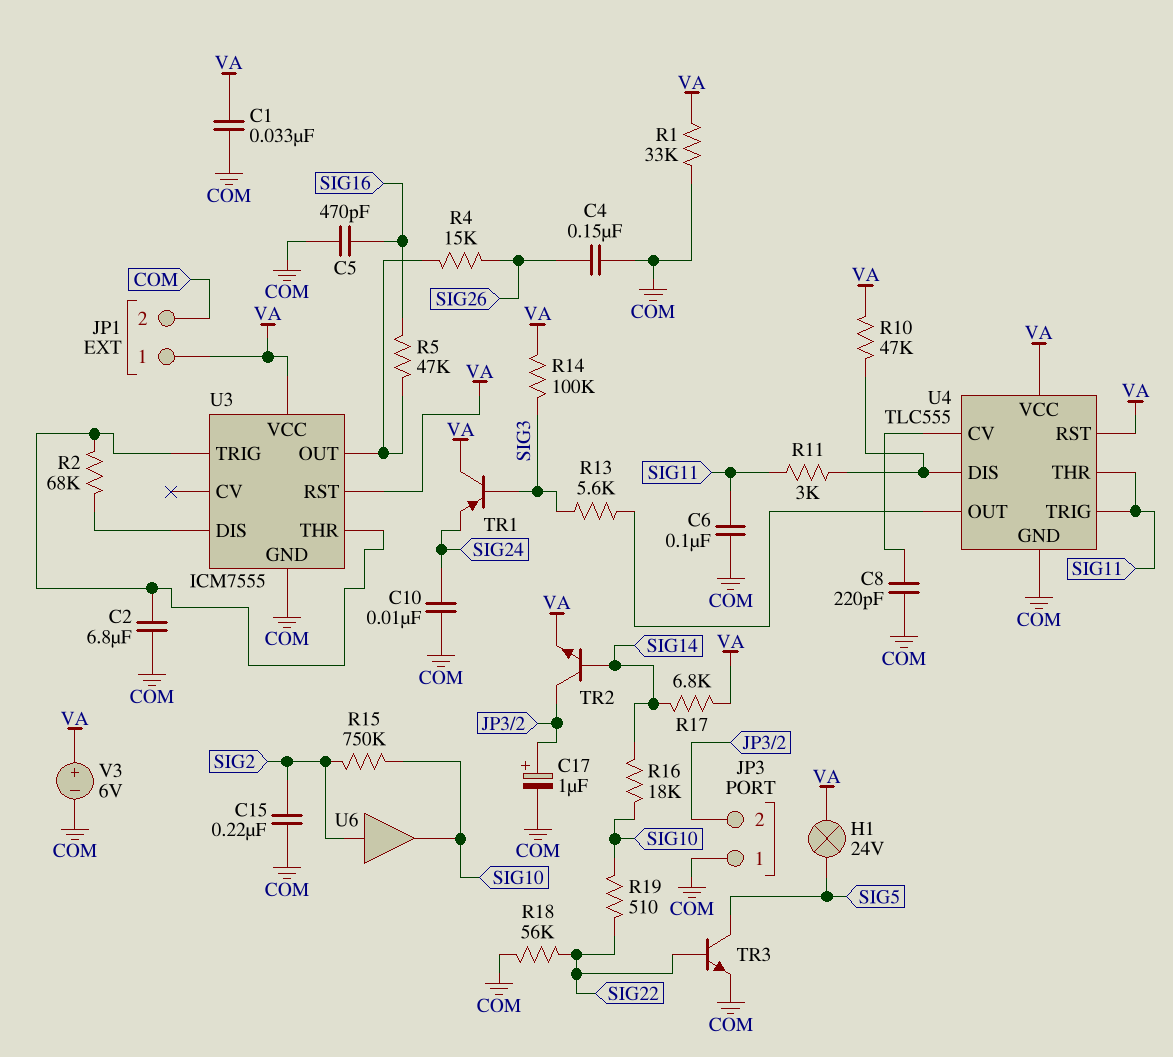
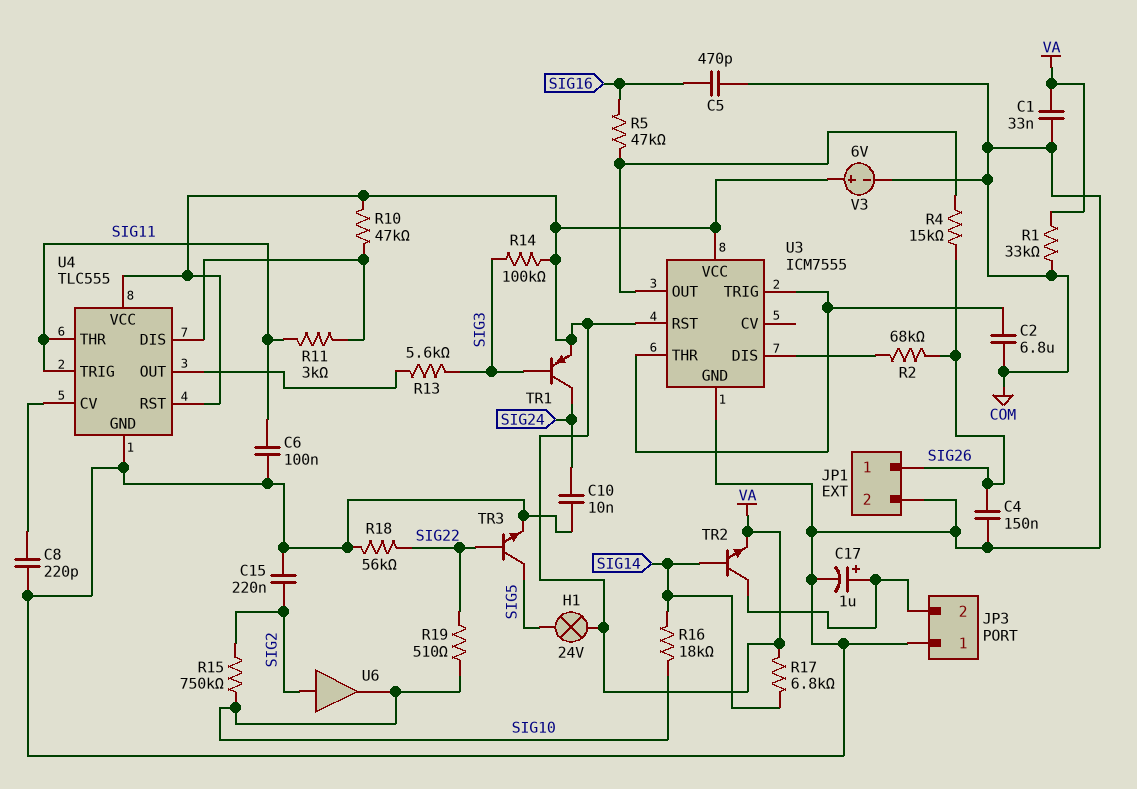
JP1 pin 1: VA -> SIG26
R2: 68k (U3/DIS, U3/THR) -> 68k (SIG26, U3/DIS)
TR1: PNP (B SIG3, C VA, E SIG24) -> PNP (B SIG3, C SIG24, E VA)

